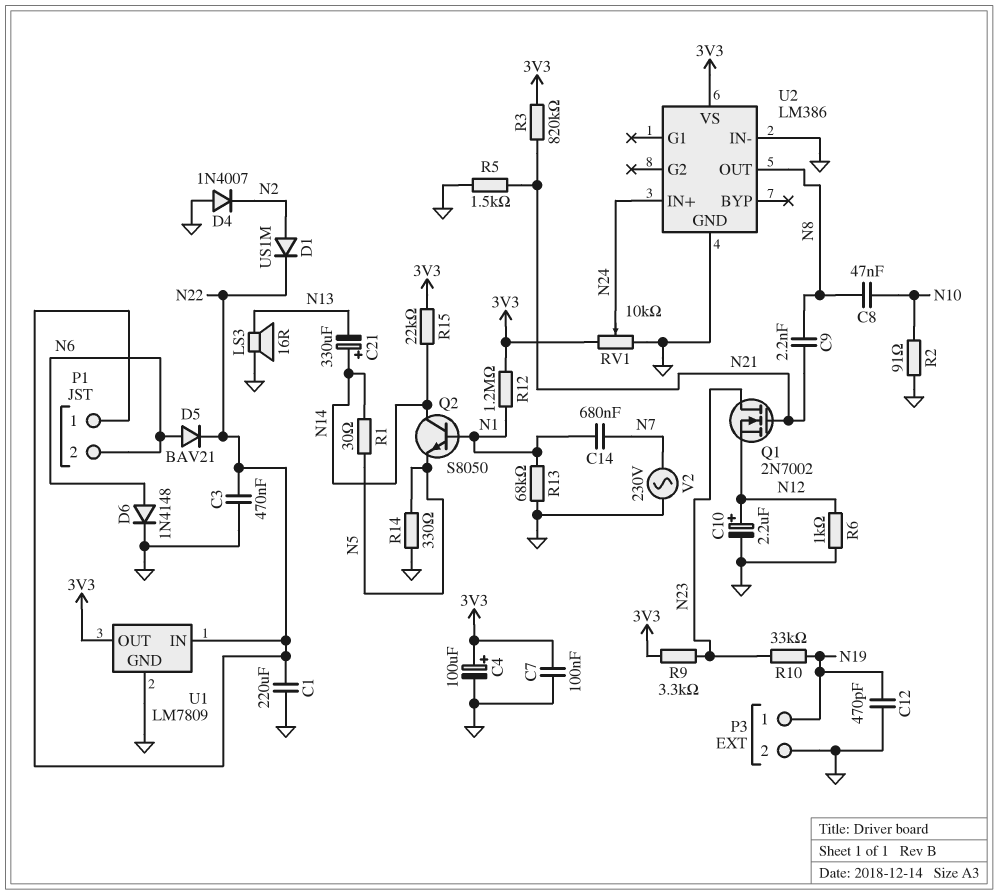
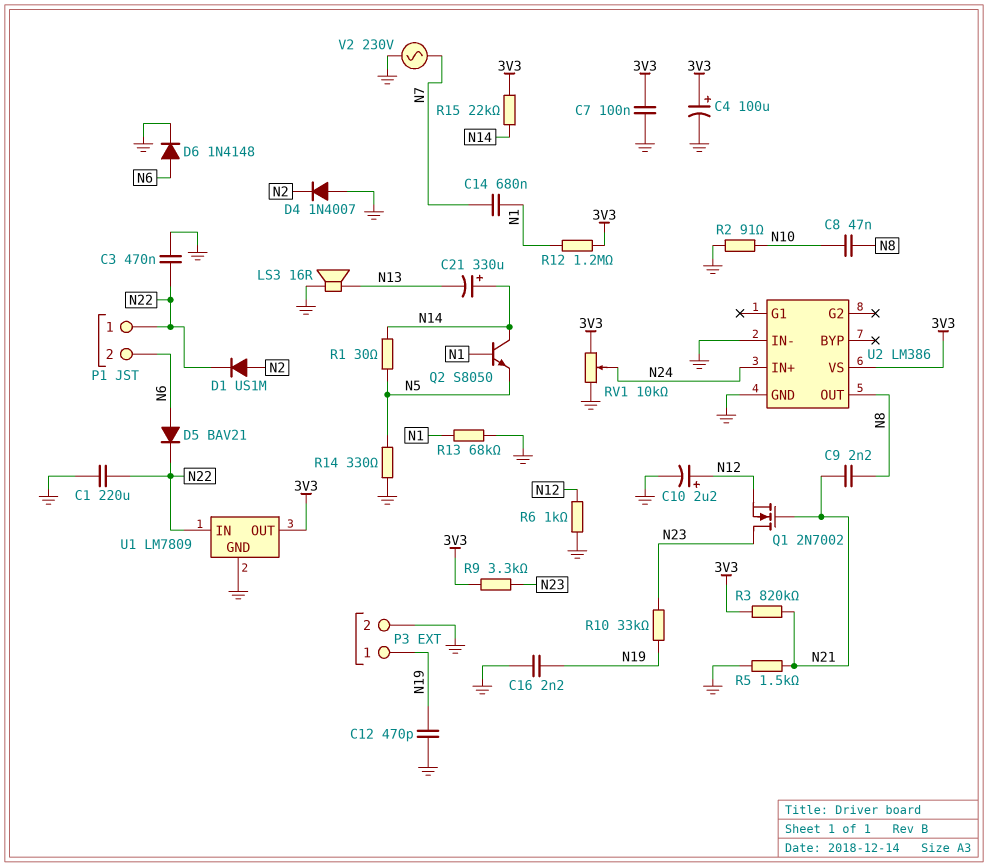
C16: none -> 2.2nF (GND, N19)

